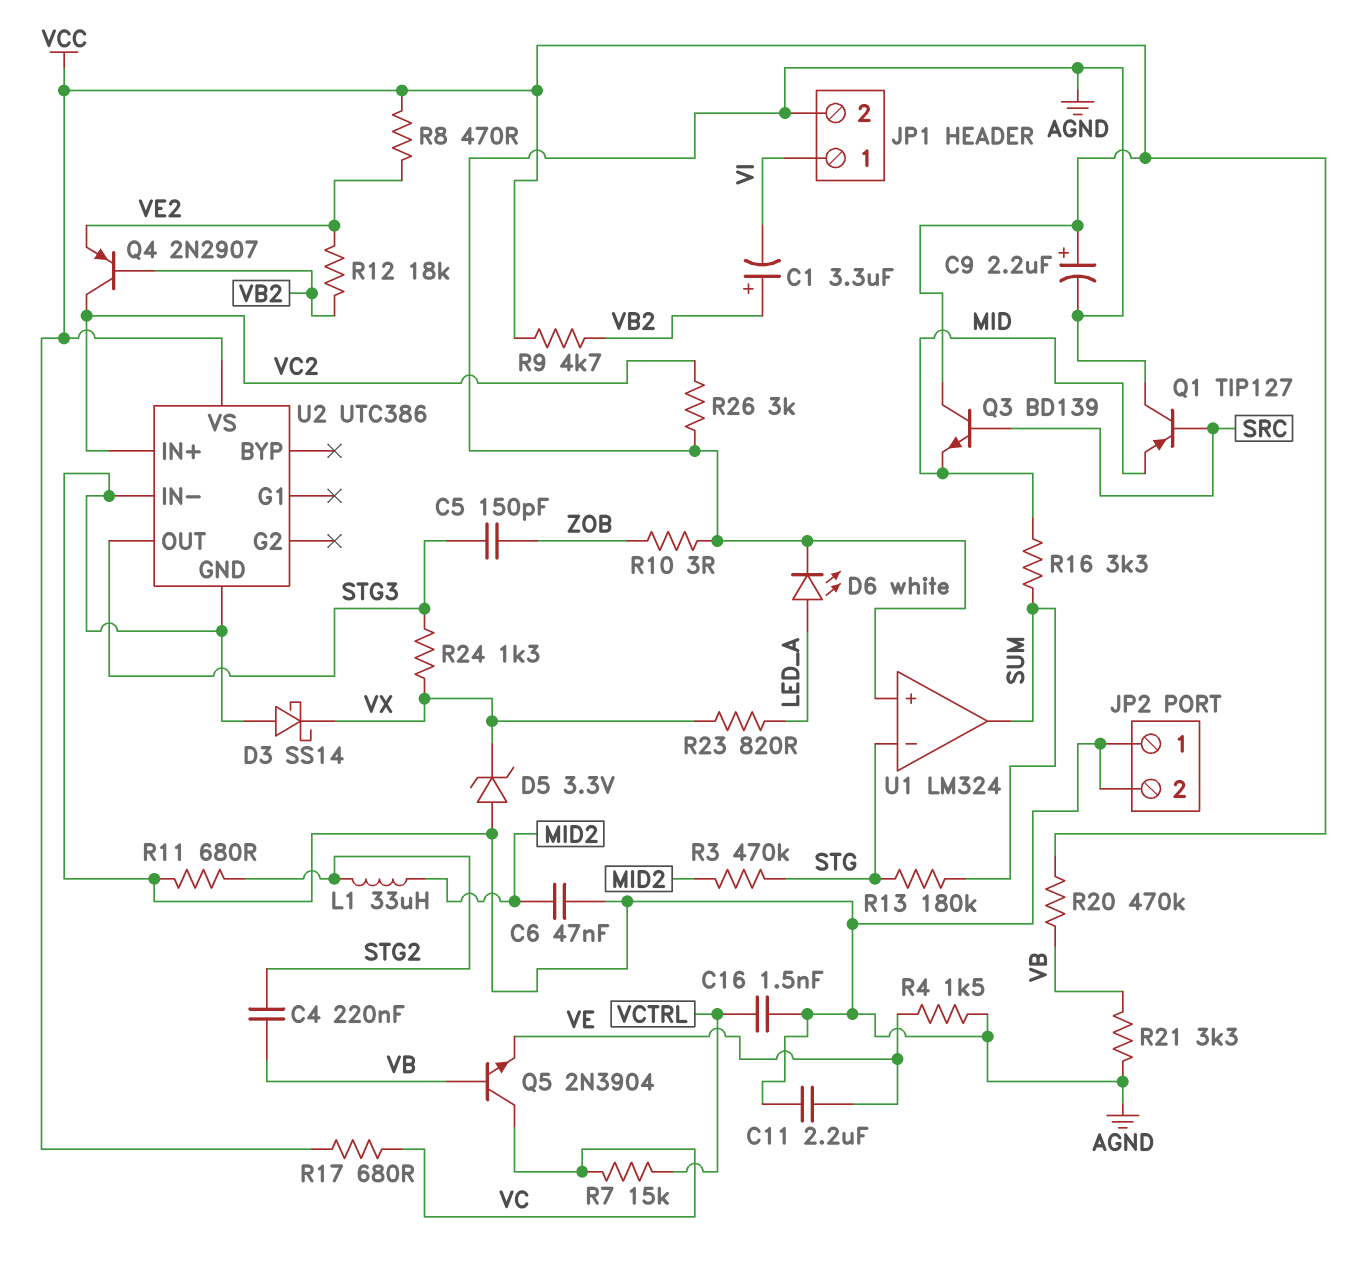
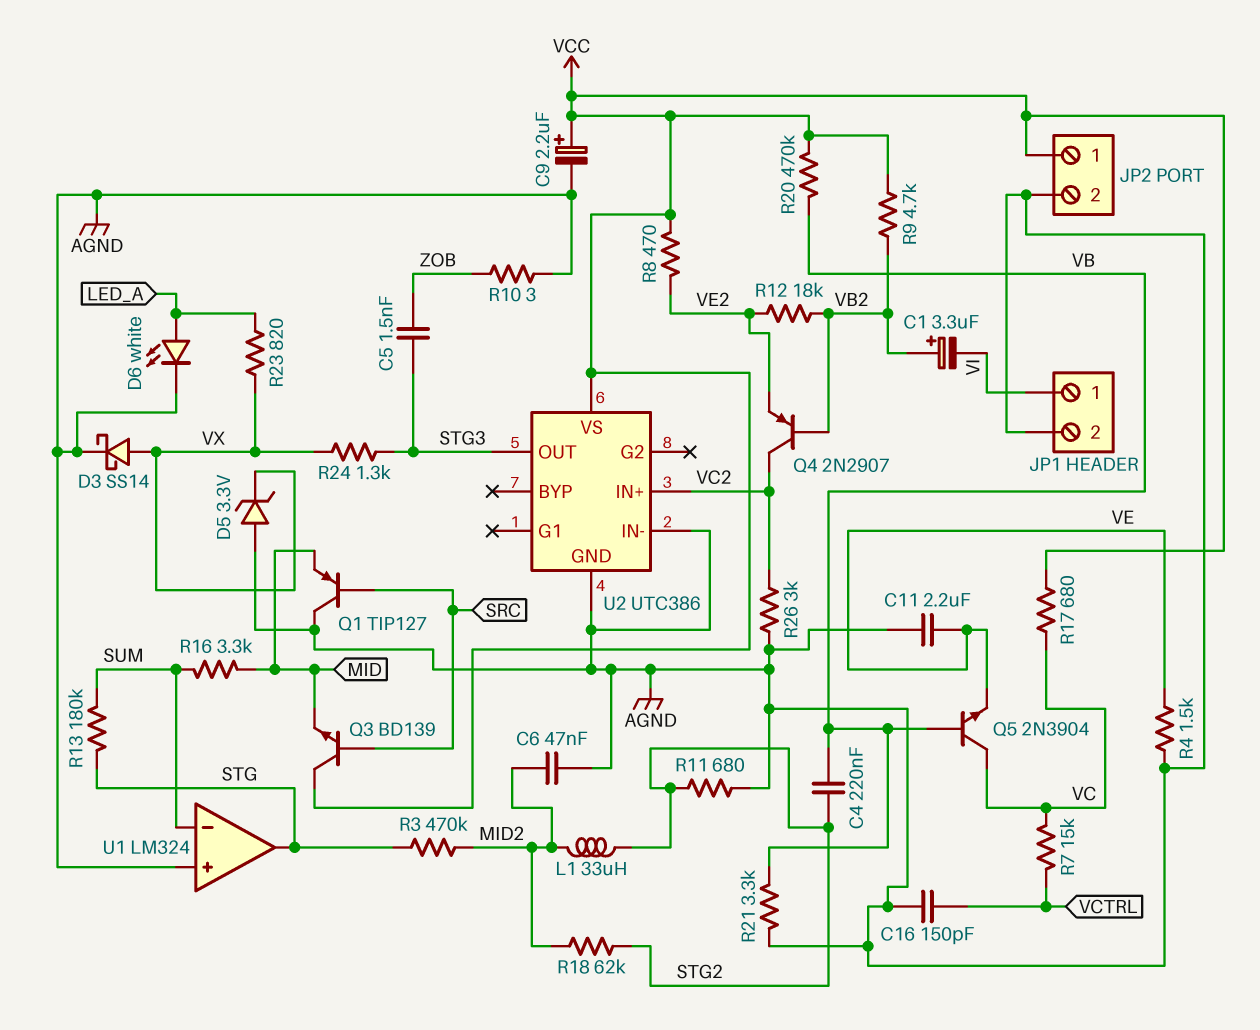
C5: 150pF (STG3, ZOB) -> 1.5nF (STG3, ZOB)
C16: 1.5nF (AGND, VCTRL) -> 150pF (AGND, VCTRL)
D3: schottky SS14 (A AGND, K VX) -> schottky SS14 (A VX, K AGND)
JP2 pin 1: AGND -> VCC
R18: none -> 62k (MID2, STG2)
U1 pin in-: STG -> SUM
U1 pin out: SUM -> STG

